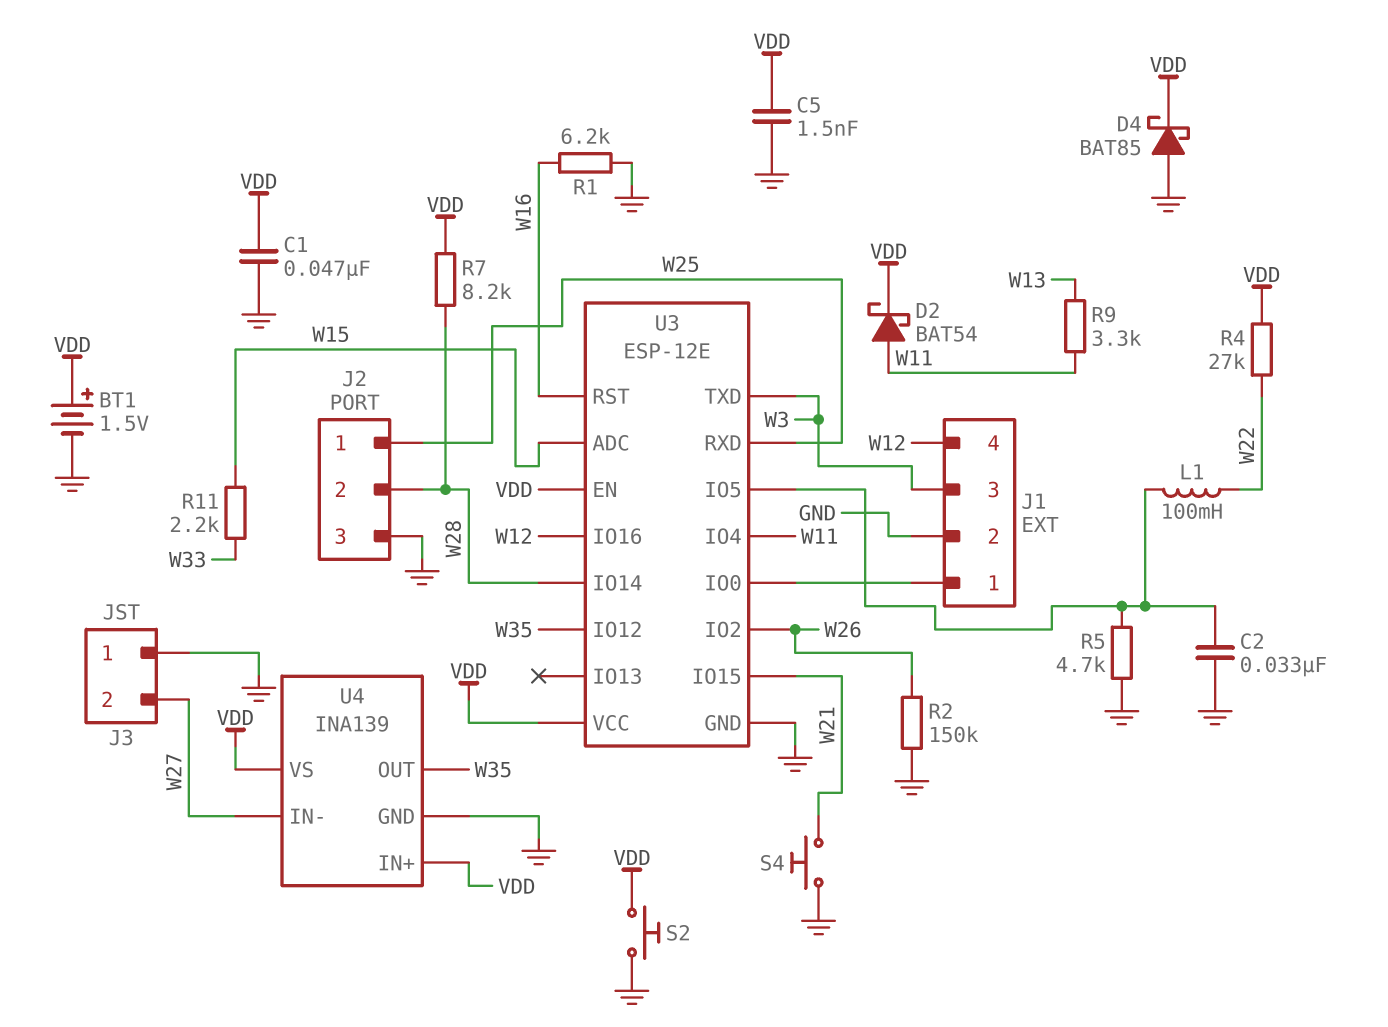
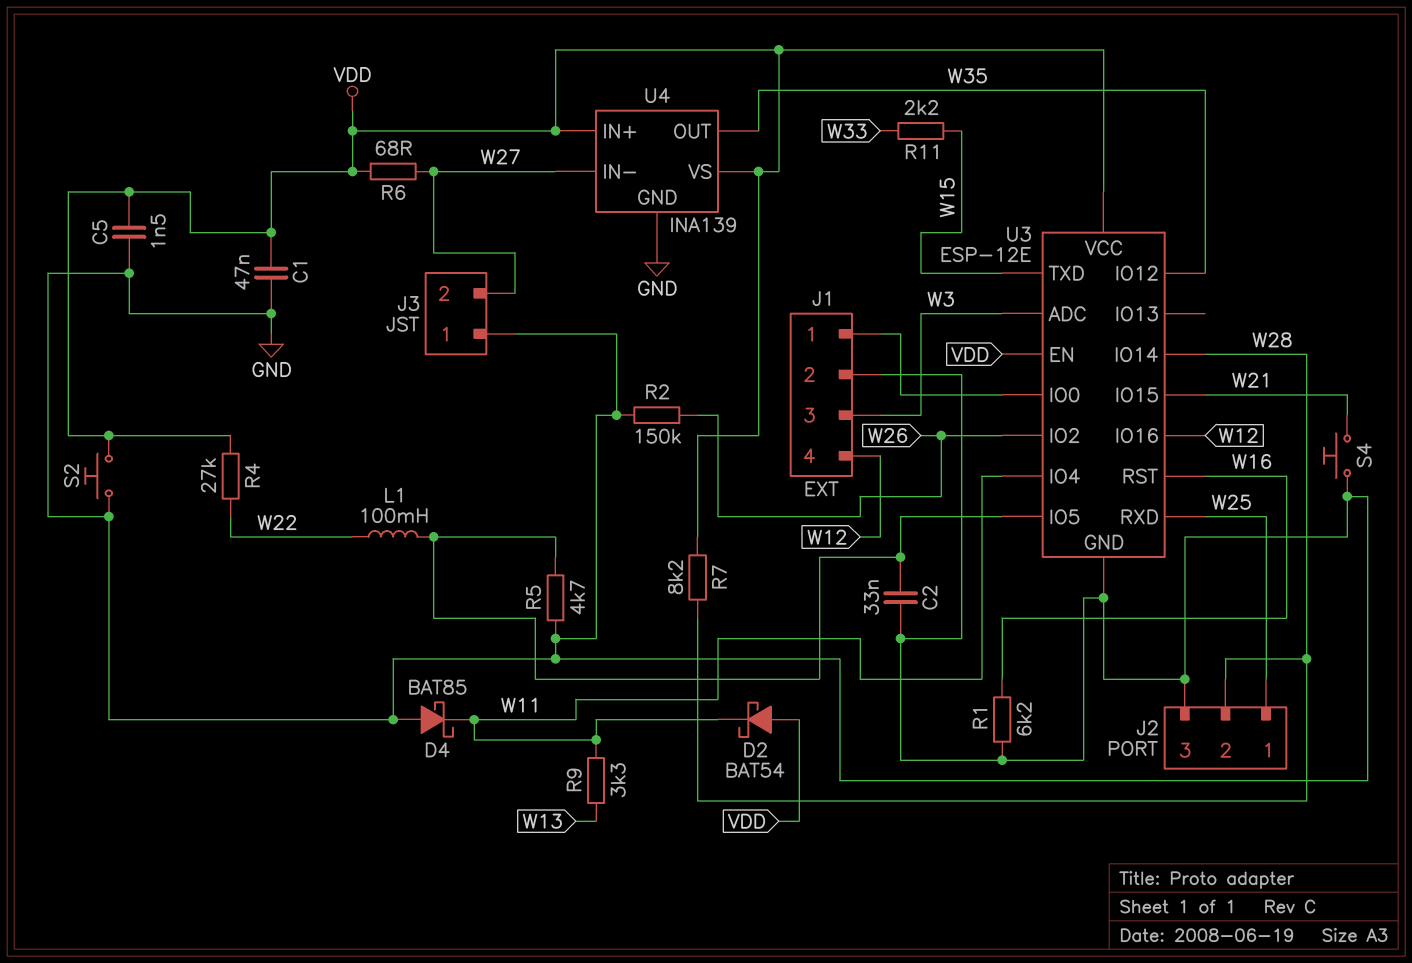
BT1: 1.5V (plus VDD, minus GND) -> none
D2: schottky BAT54 (A W11, K VDD) -> schottky BAT54 (A VDD, K W11)
D4: schottky BAT85 (A GND, K VDD) -> schottky BAT85 (A GND, K W11)
R6: none -> 68 (VDD, W27)
U3 pin ADC: W15 -> W3
U3 pin TXD: W3 -> W15

